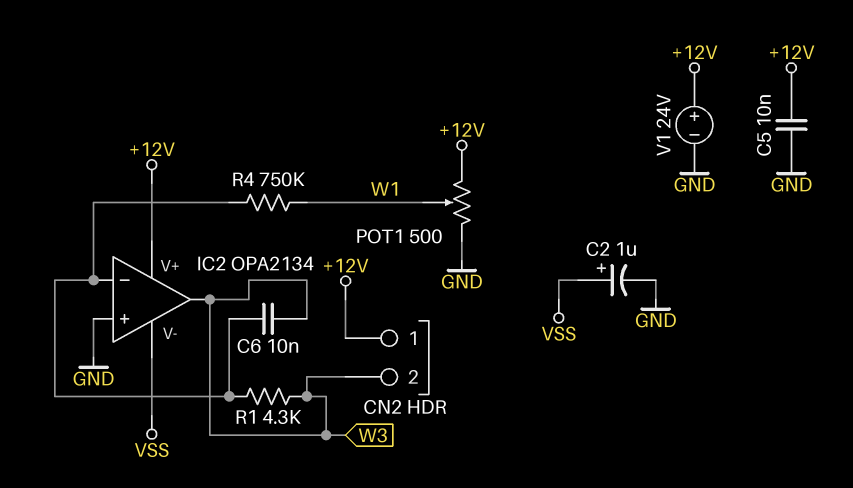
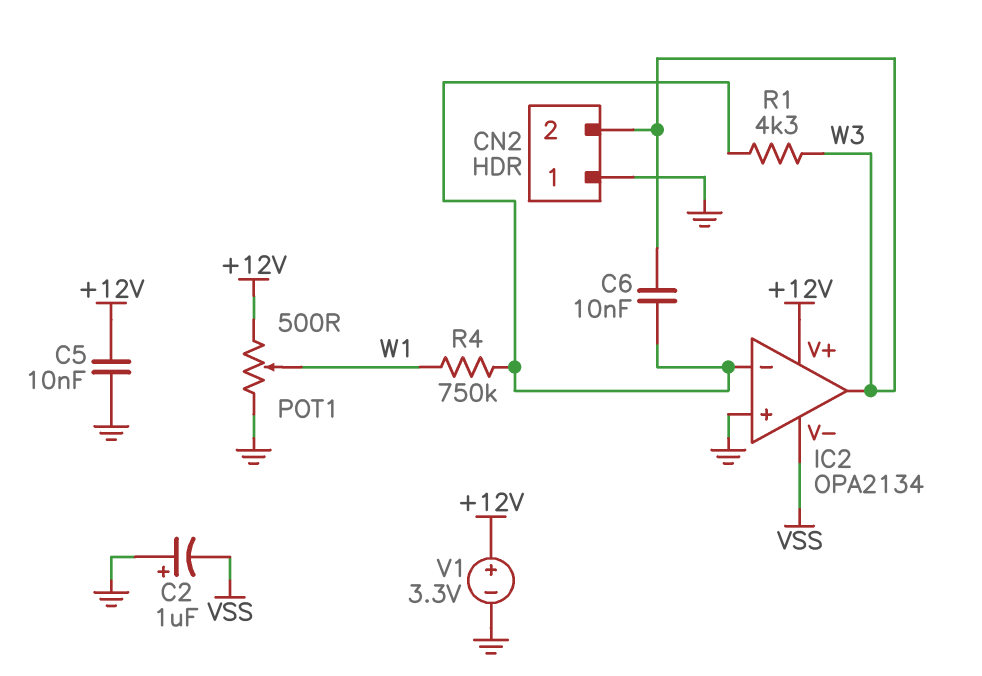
C2: 1uF (plus VSS, minus GND) -> 1uF (plus GND, minus VSS)
CN2 pin 1: +12V -> GND
V1: 24V (plus +12V, minus GND) -> 3.3V (plus +12V, minus GND)

